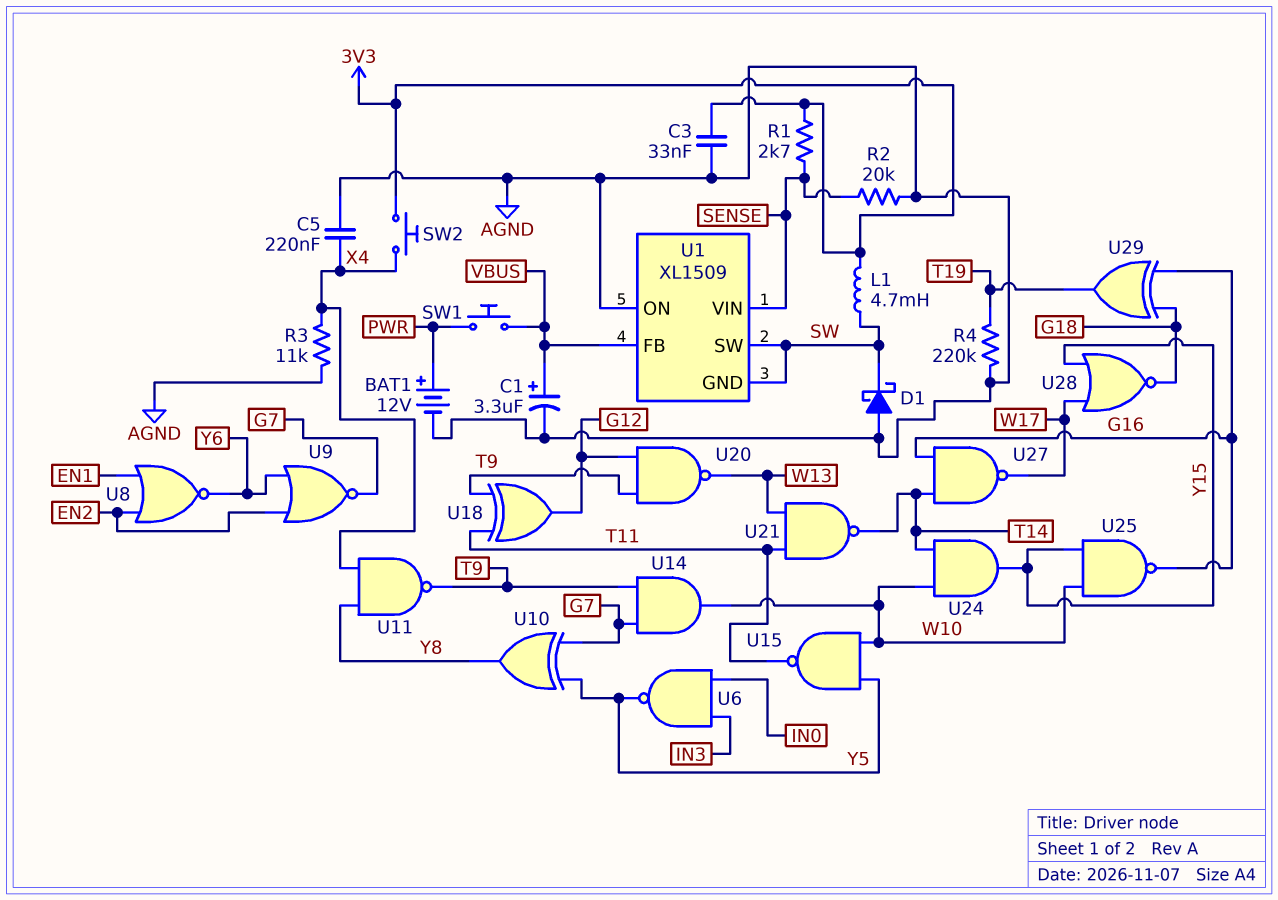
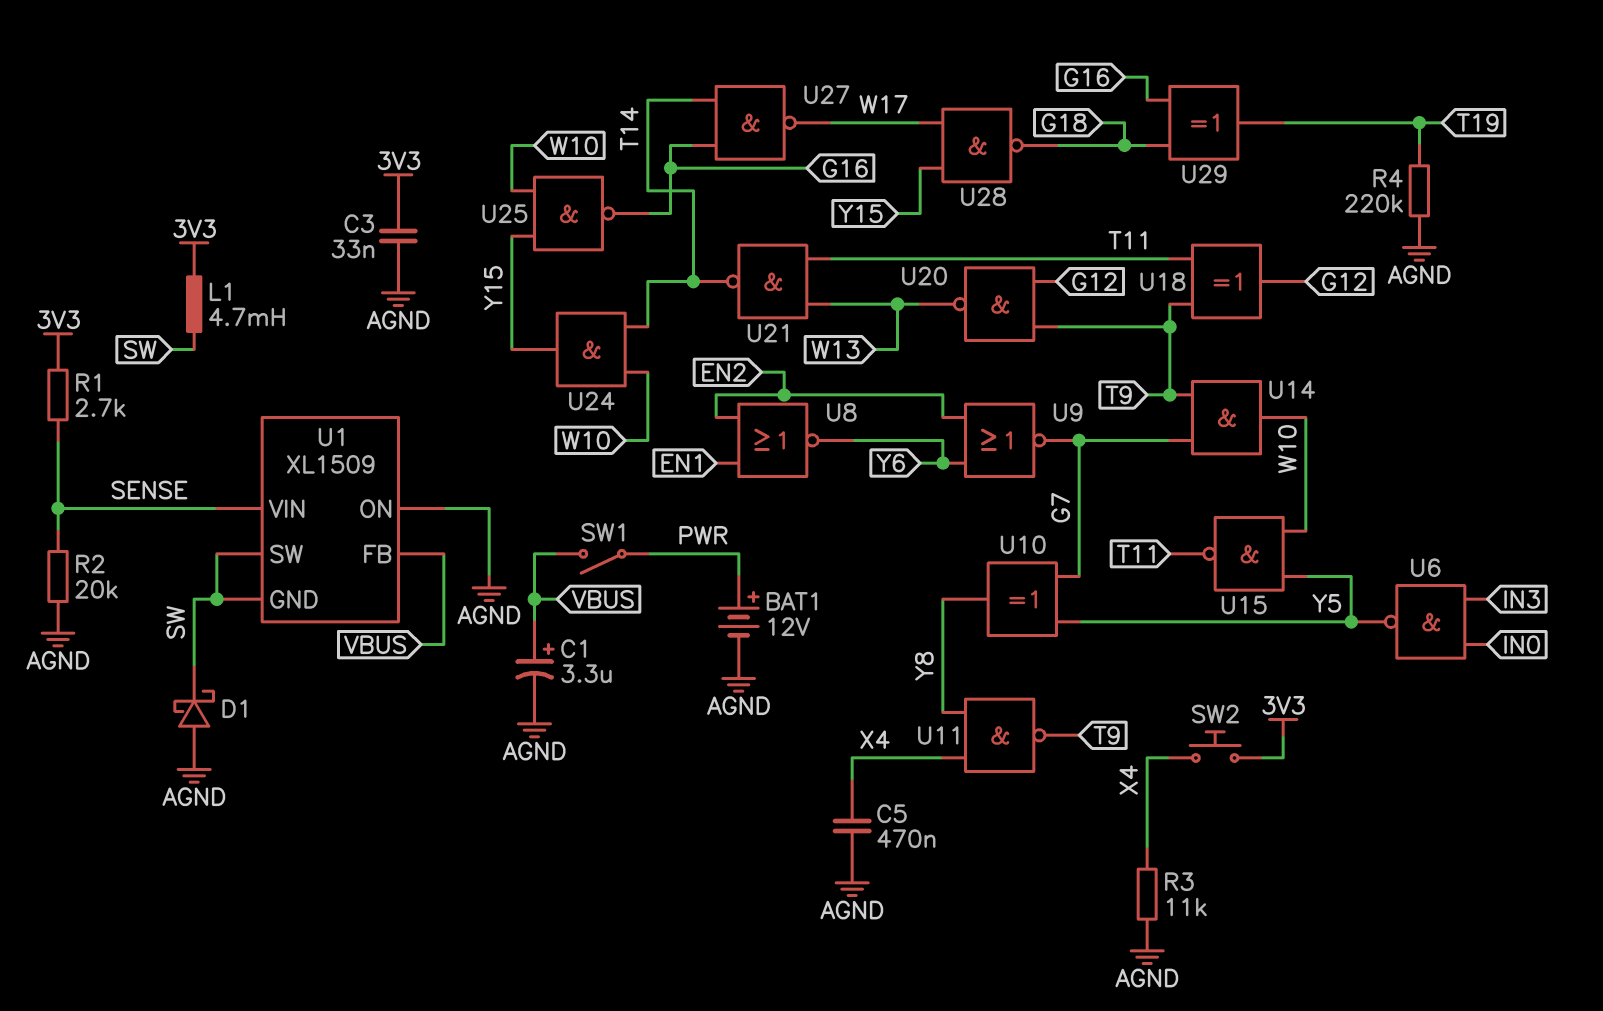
C5: 220nF (AGND, X4) -> 470nF (AGND, X4)
SW1: button (PWR, VBUS) -> switch (PWR, VBUS)
U28: NOR (in W17, in Y15, out G18) -> NAND (in W17, in Y15, out G18)

